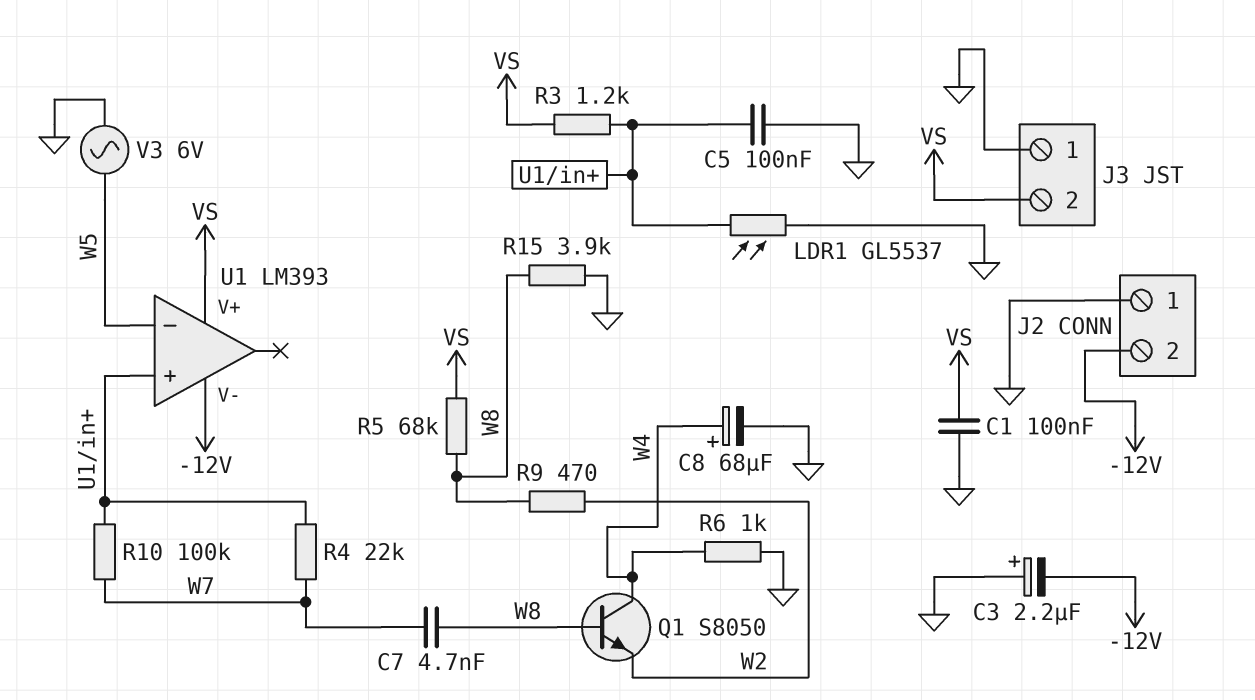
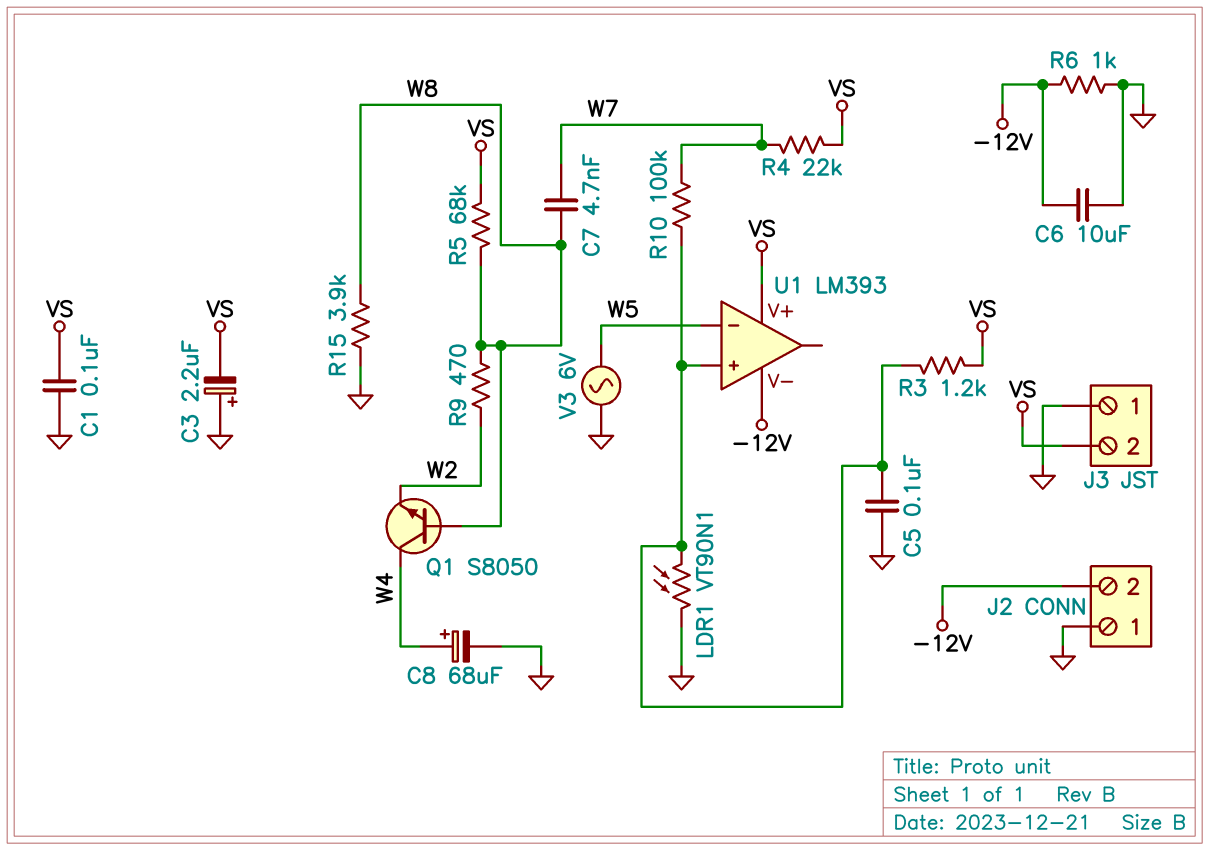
C3: 2.2uF (plus GND, minus -12V) -> 2.2uF (plus GND, minus VS)
C6: none -> 10uF (-12V, GND)
LDR1: GL5537 (GND, U1/in+) -> VT90N1 (GND, U1/in+)
R4: 22k (U1/in+, W7) -> 22k (VS, W7)
R6: 1k (GND, W4) -> 1k (-12V, GND)

